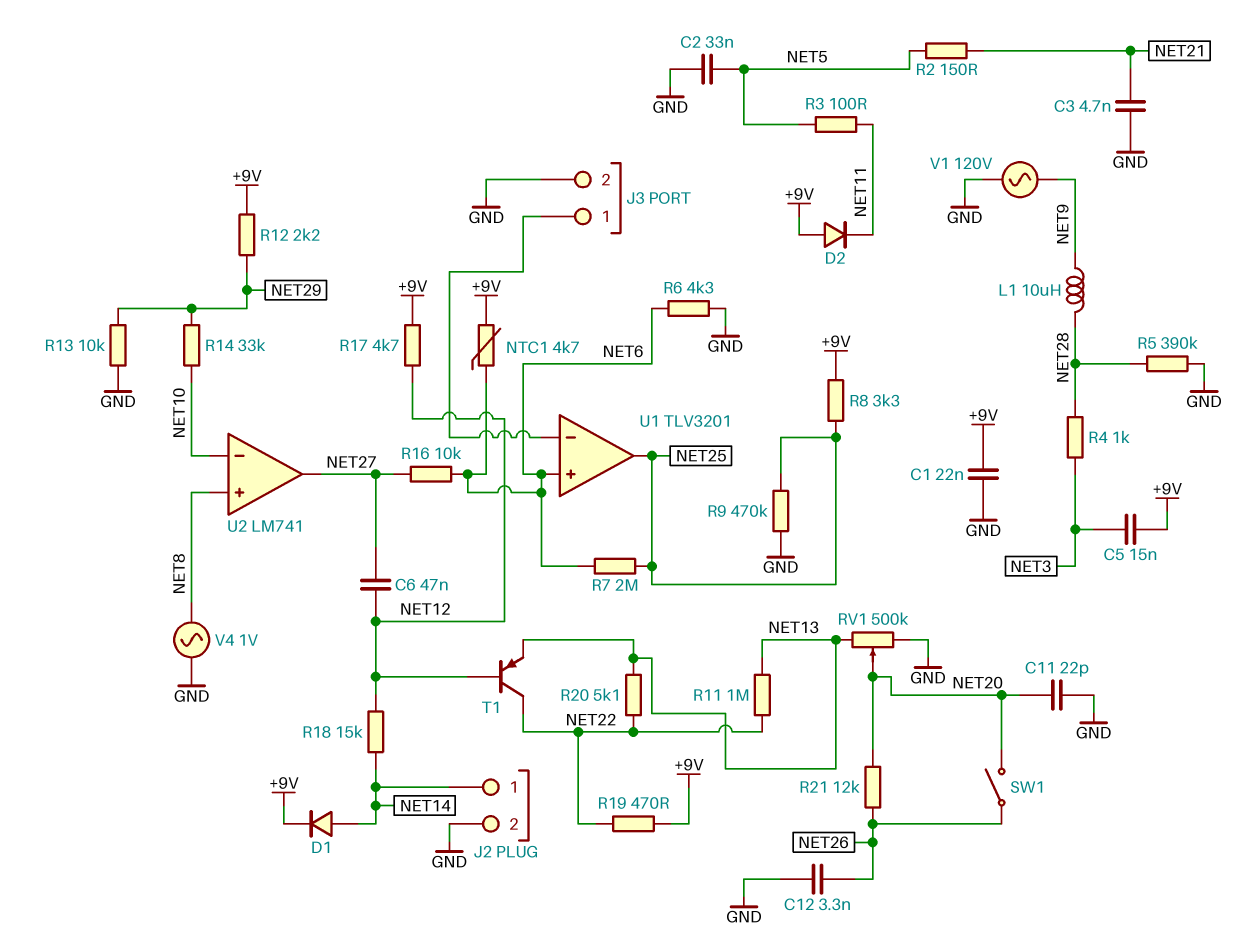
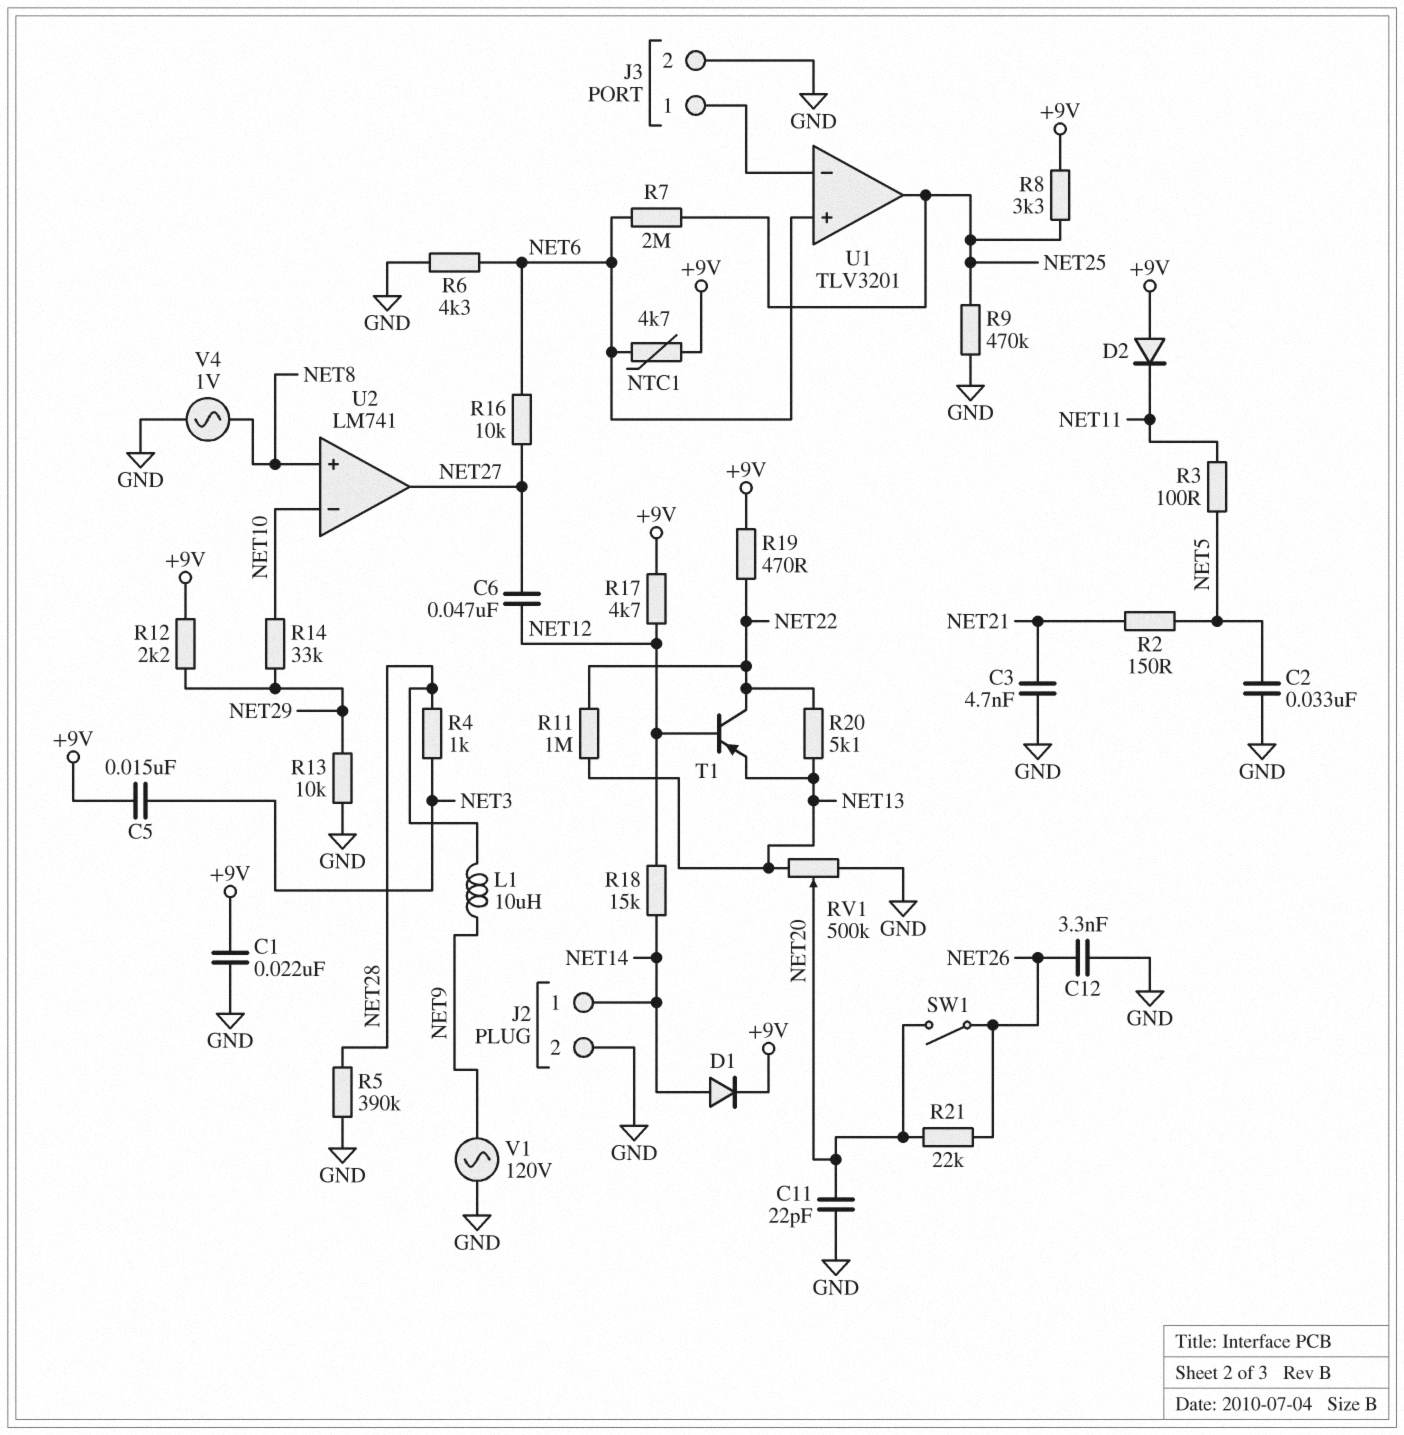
R21: 12k (NET20, NET26) -> 22k (NET20, NET26)

